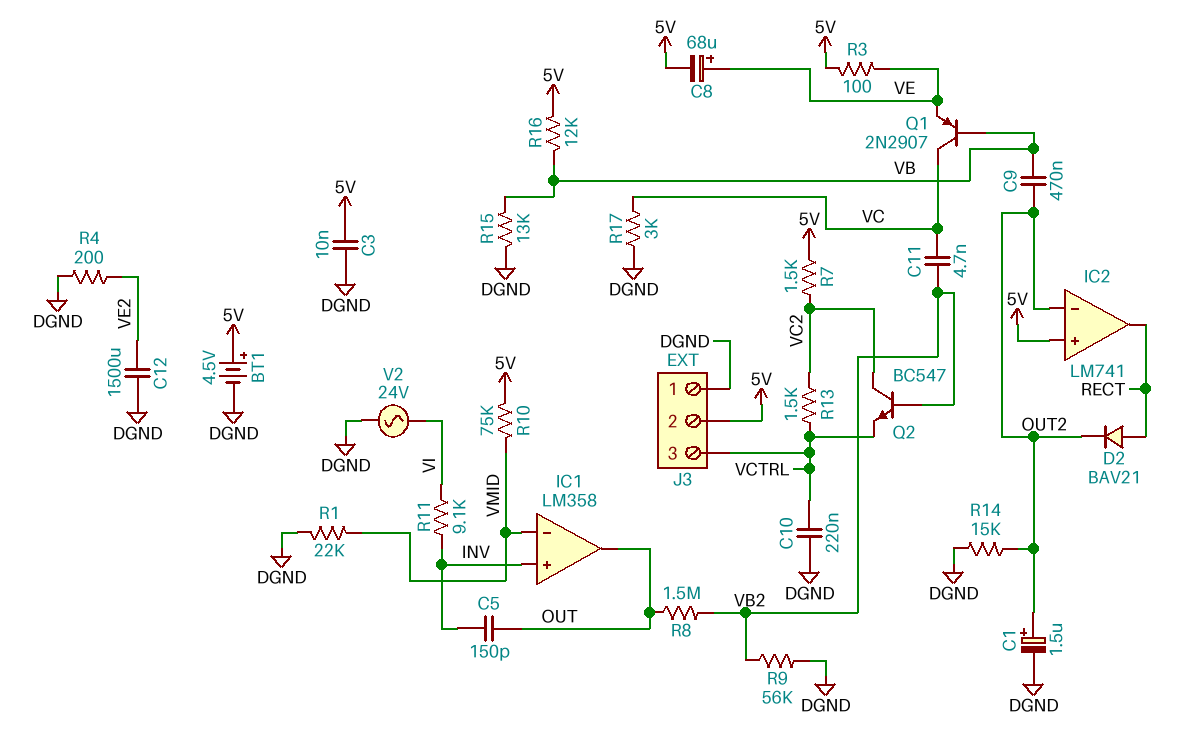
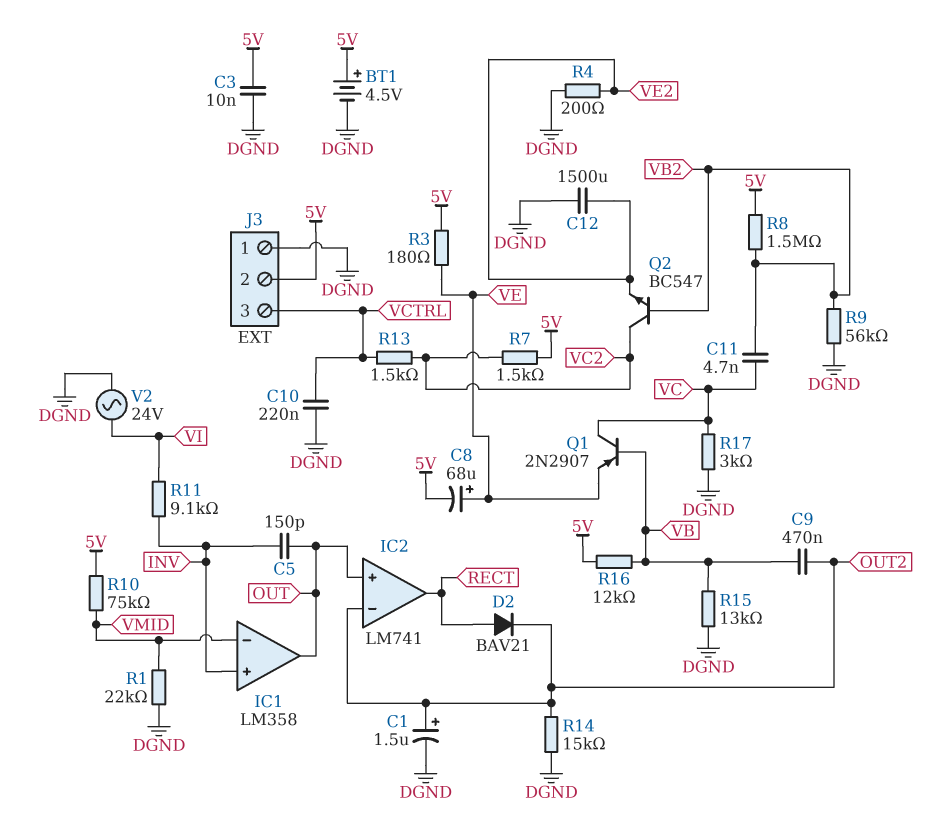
IC2 pin in+: 5V -> OUT
Q2: NPN BC547 (B VB2, C VC2, E VCTRL) -> NPN BC547 (B VB2, C VC2, E VE2)
R3: 100 (5V, VE) -> 180 (5V, VE)
R8: 1.5M (OUT, VB2) -> 1.5M (5V, VB2)

